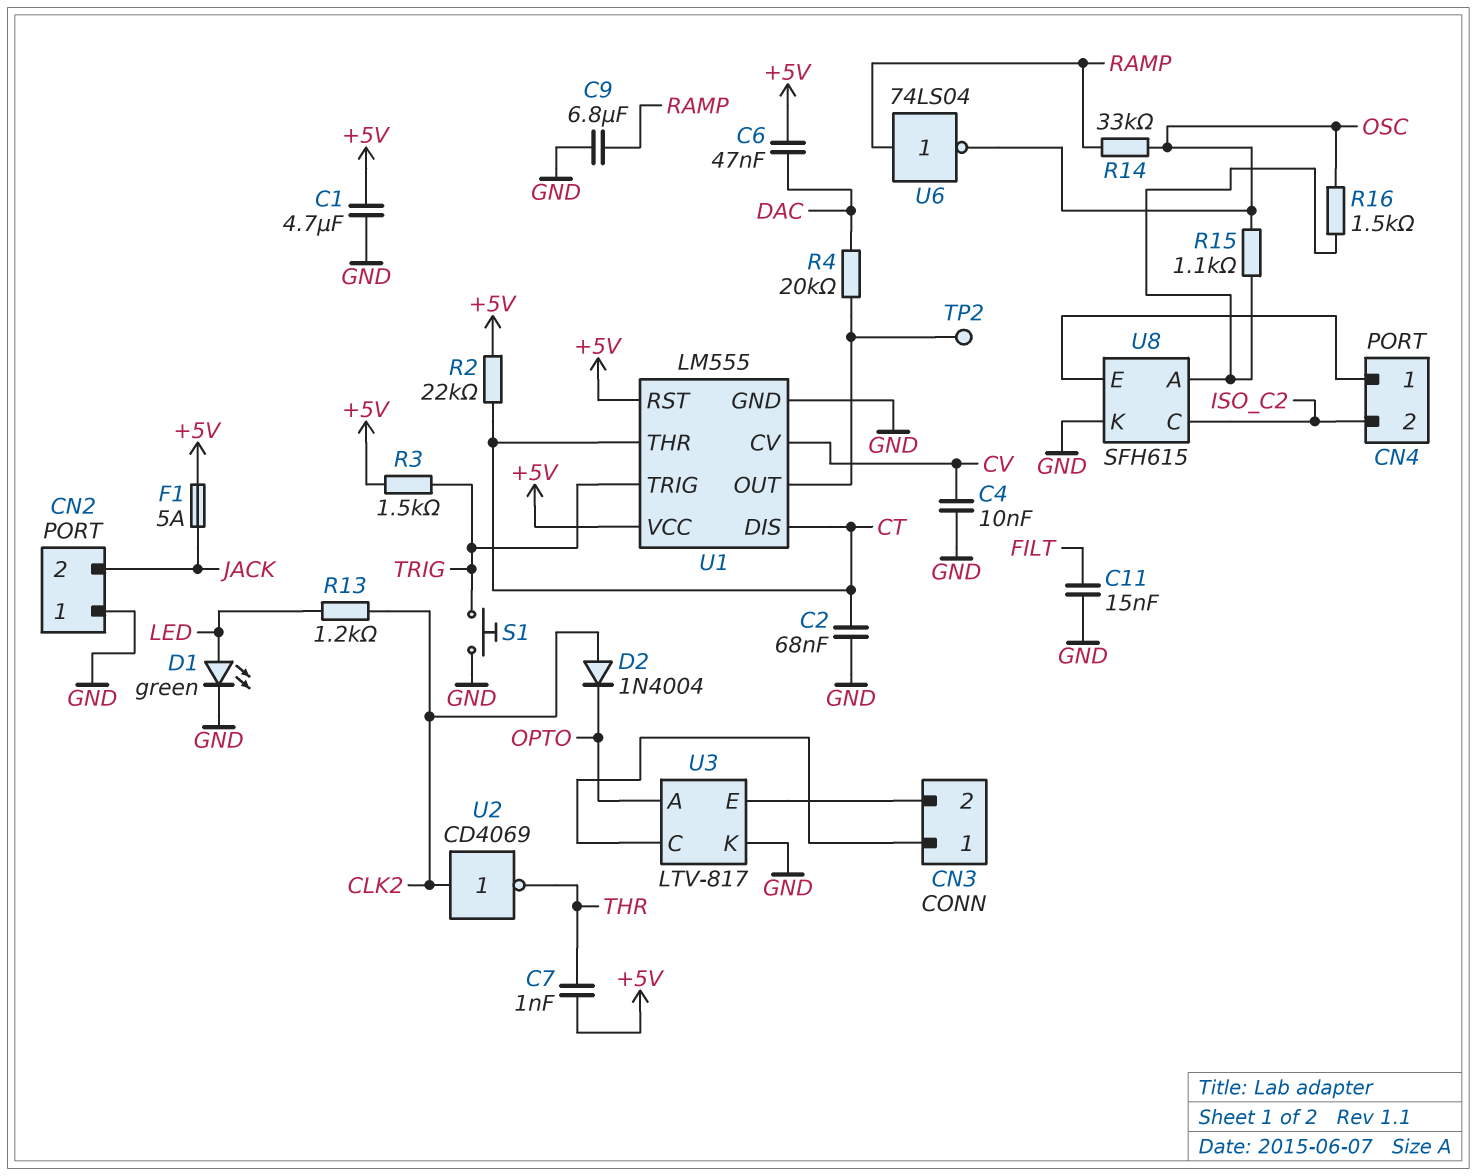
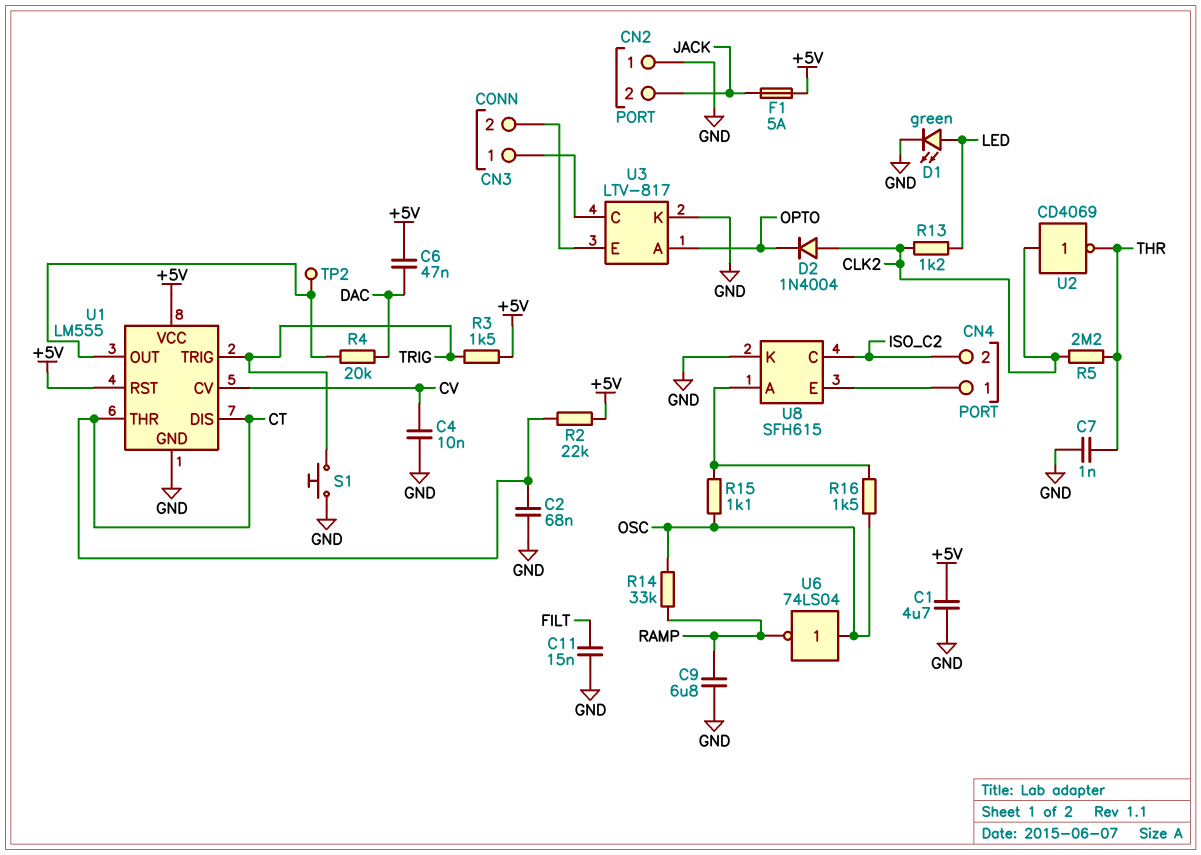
C7: 1nF (+5V, THR) -> 1nF (GND, THR)
R5: none -> 2.2M (CLK2, THR)
U6: NOT 74LS04 (in RAMP, out OSC) -> NOT 74LS04 (in OSC, out RAMP)

